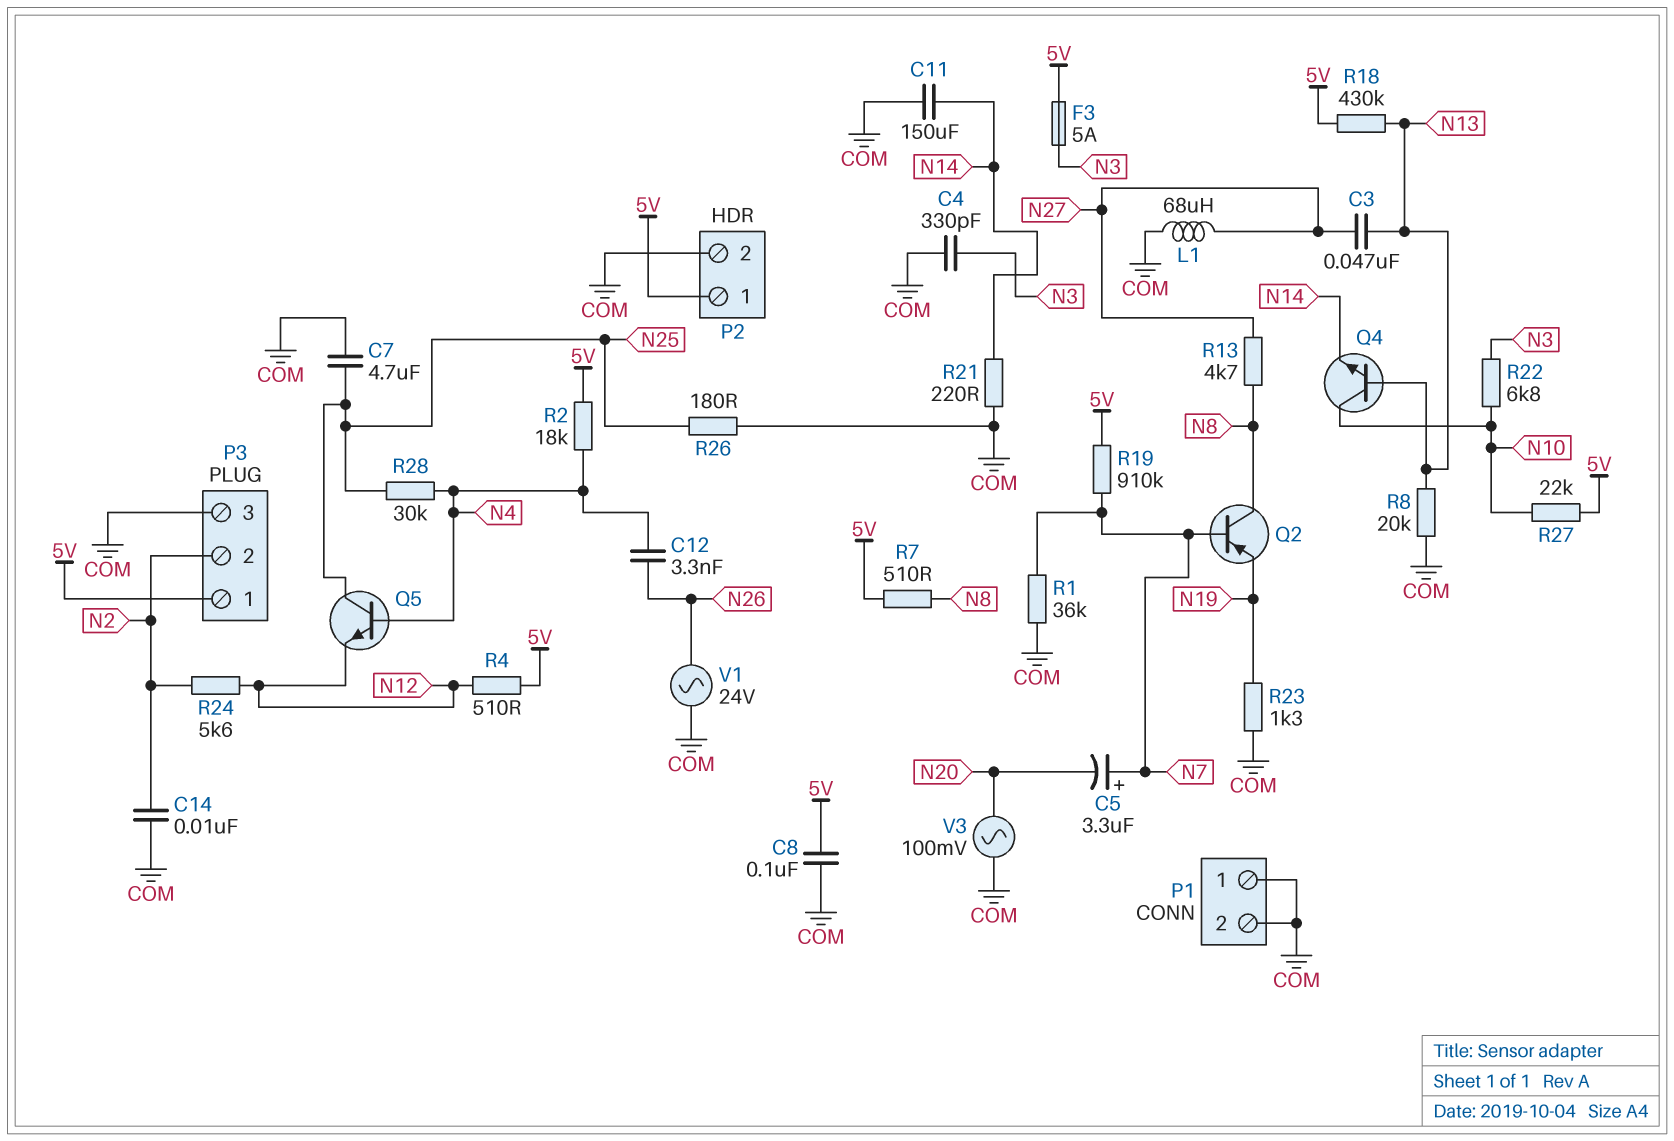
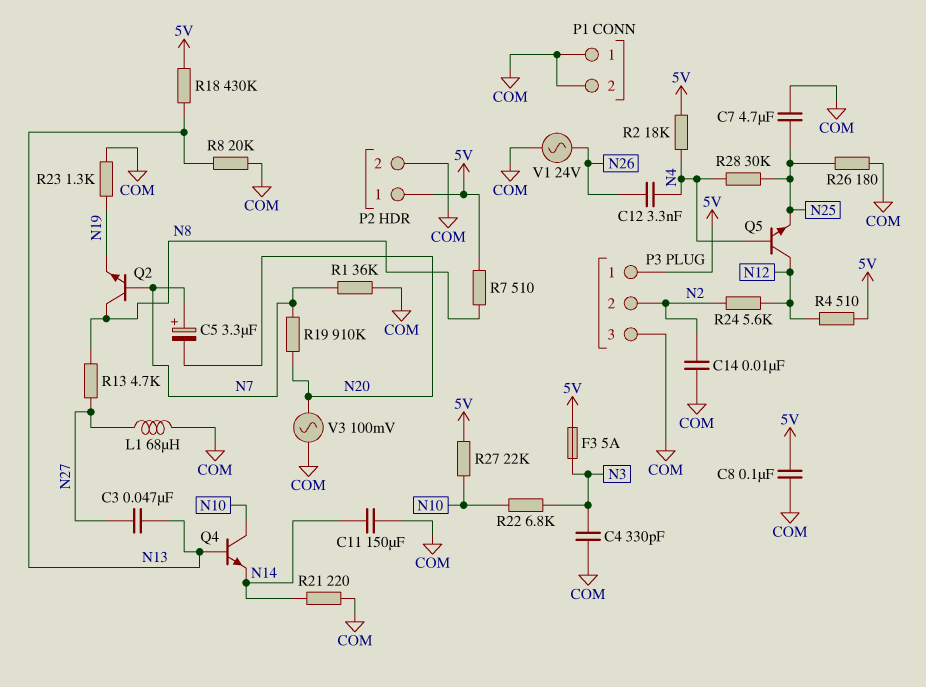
Q2: PNP (B N7, C N8, E N19) -> NPN (B N7, C N8, E N19)
Q5: NPN (B N4, C N25, E N12) -> NPN (B N4, C N12, E N25)
R19: 910k (5V, N7) -> 910k (N7, N20)

